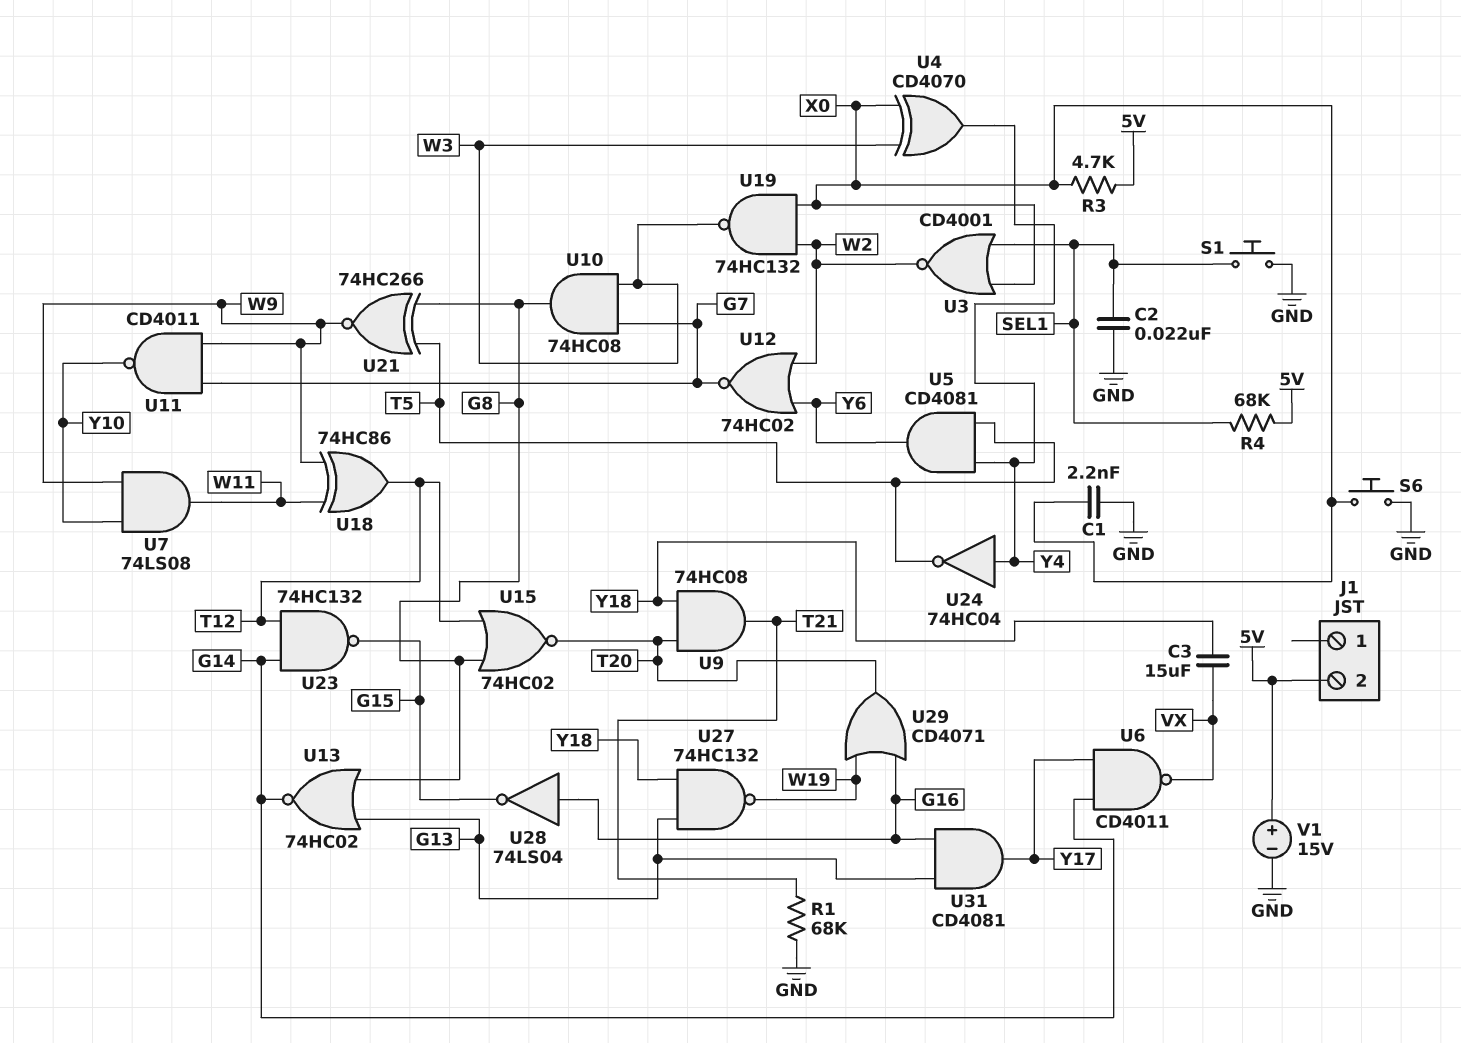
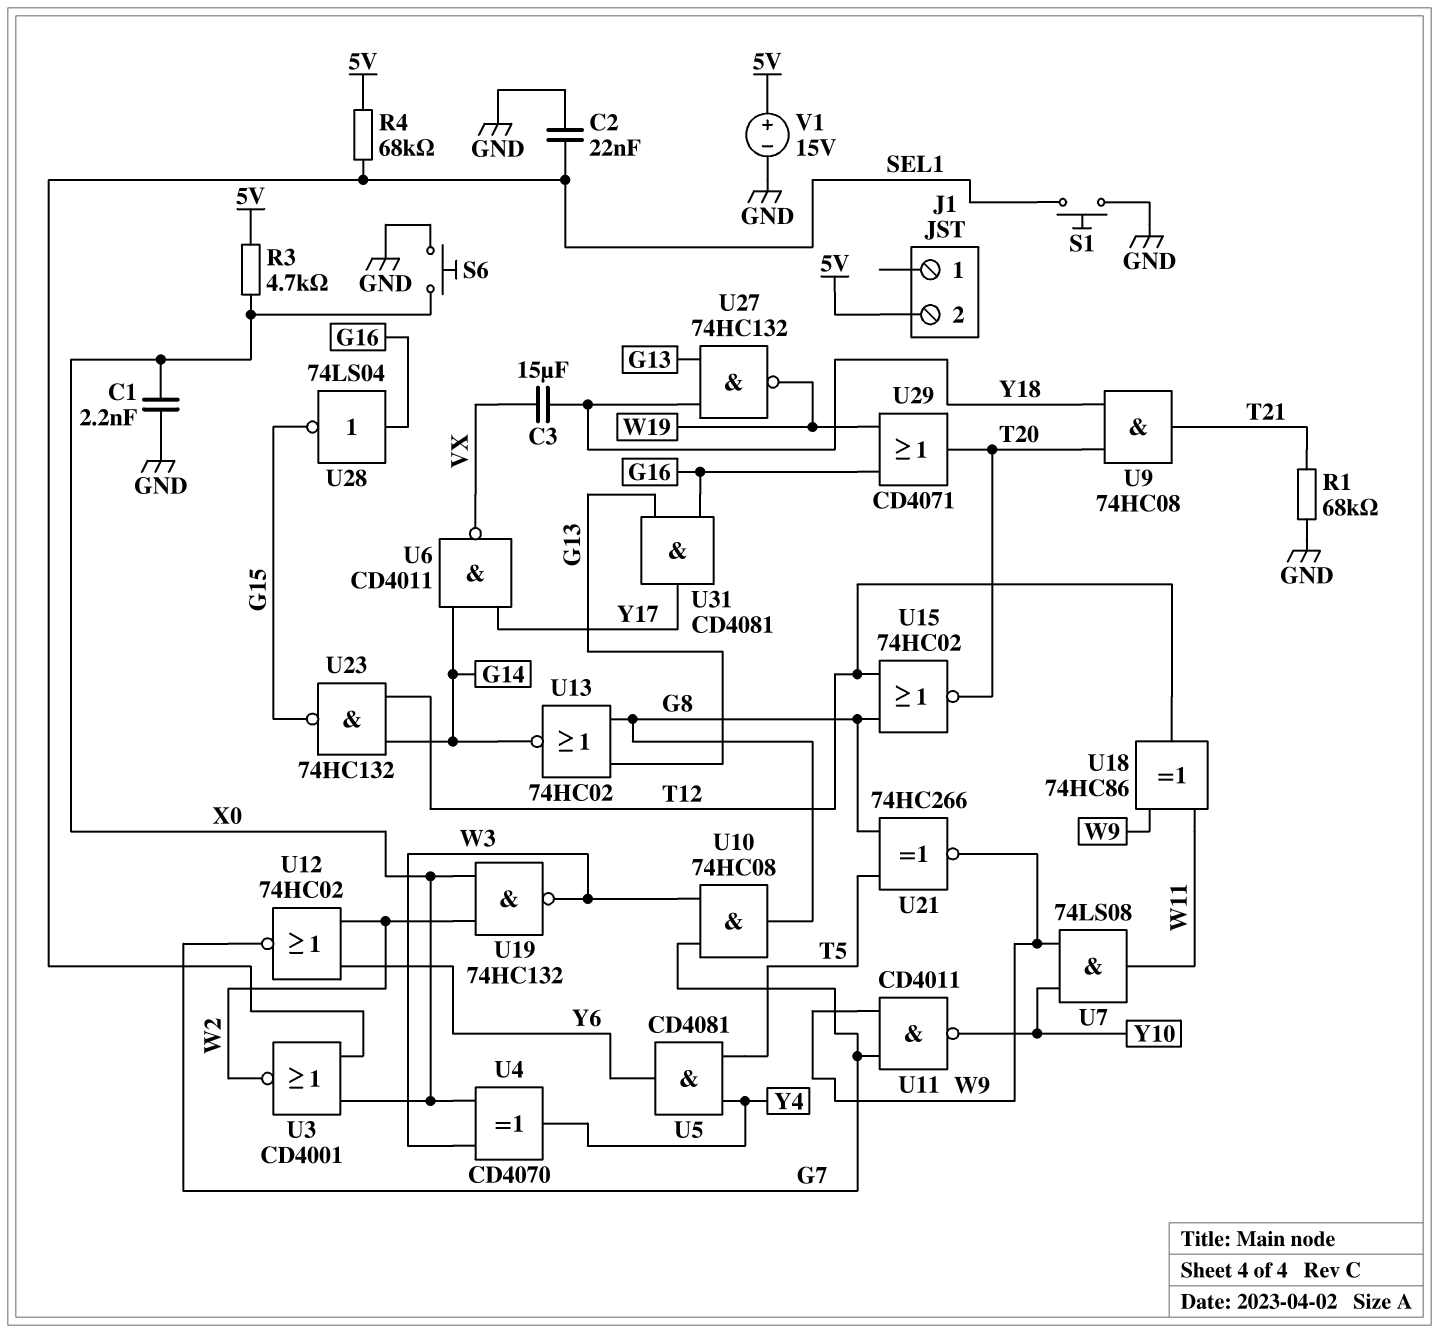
U24: NOT 74HC04 (in Y4, out T5) -> none

